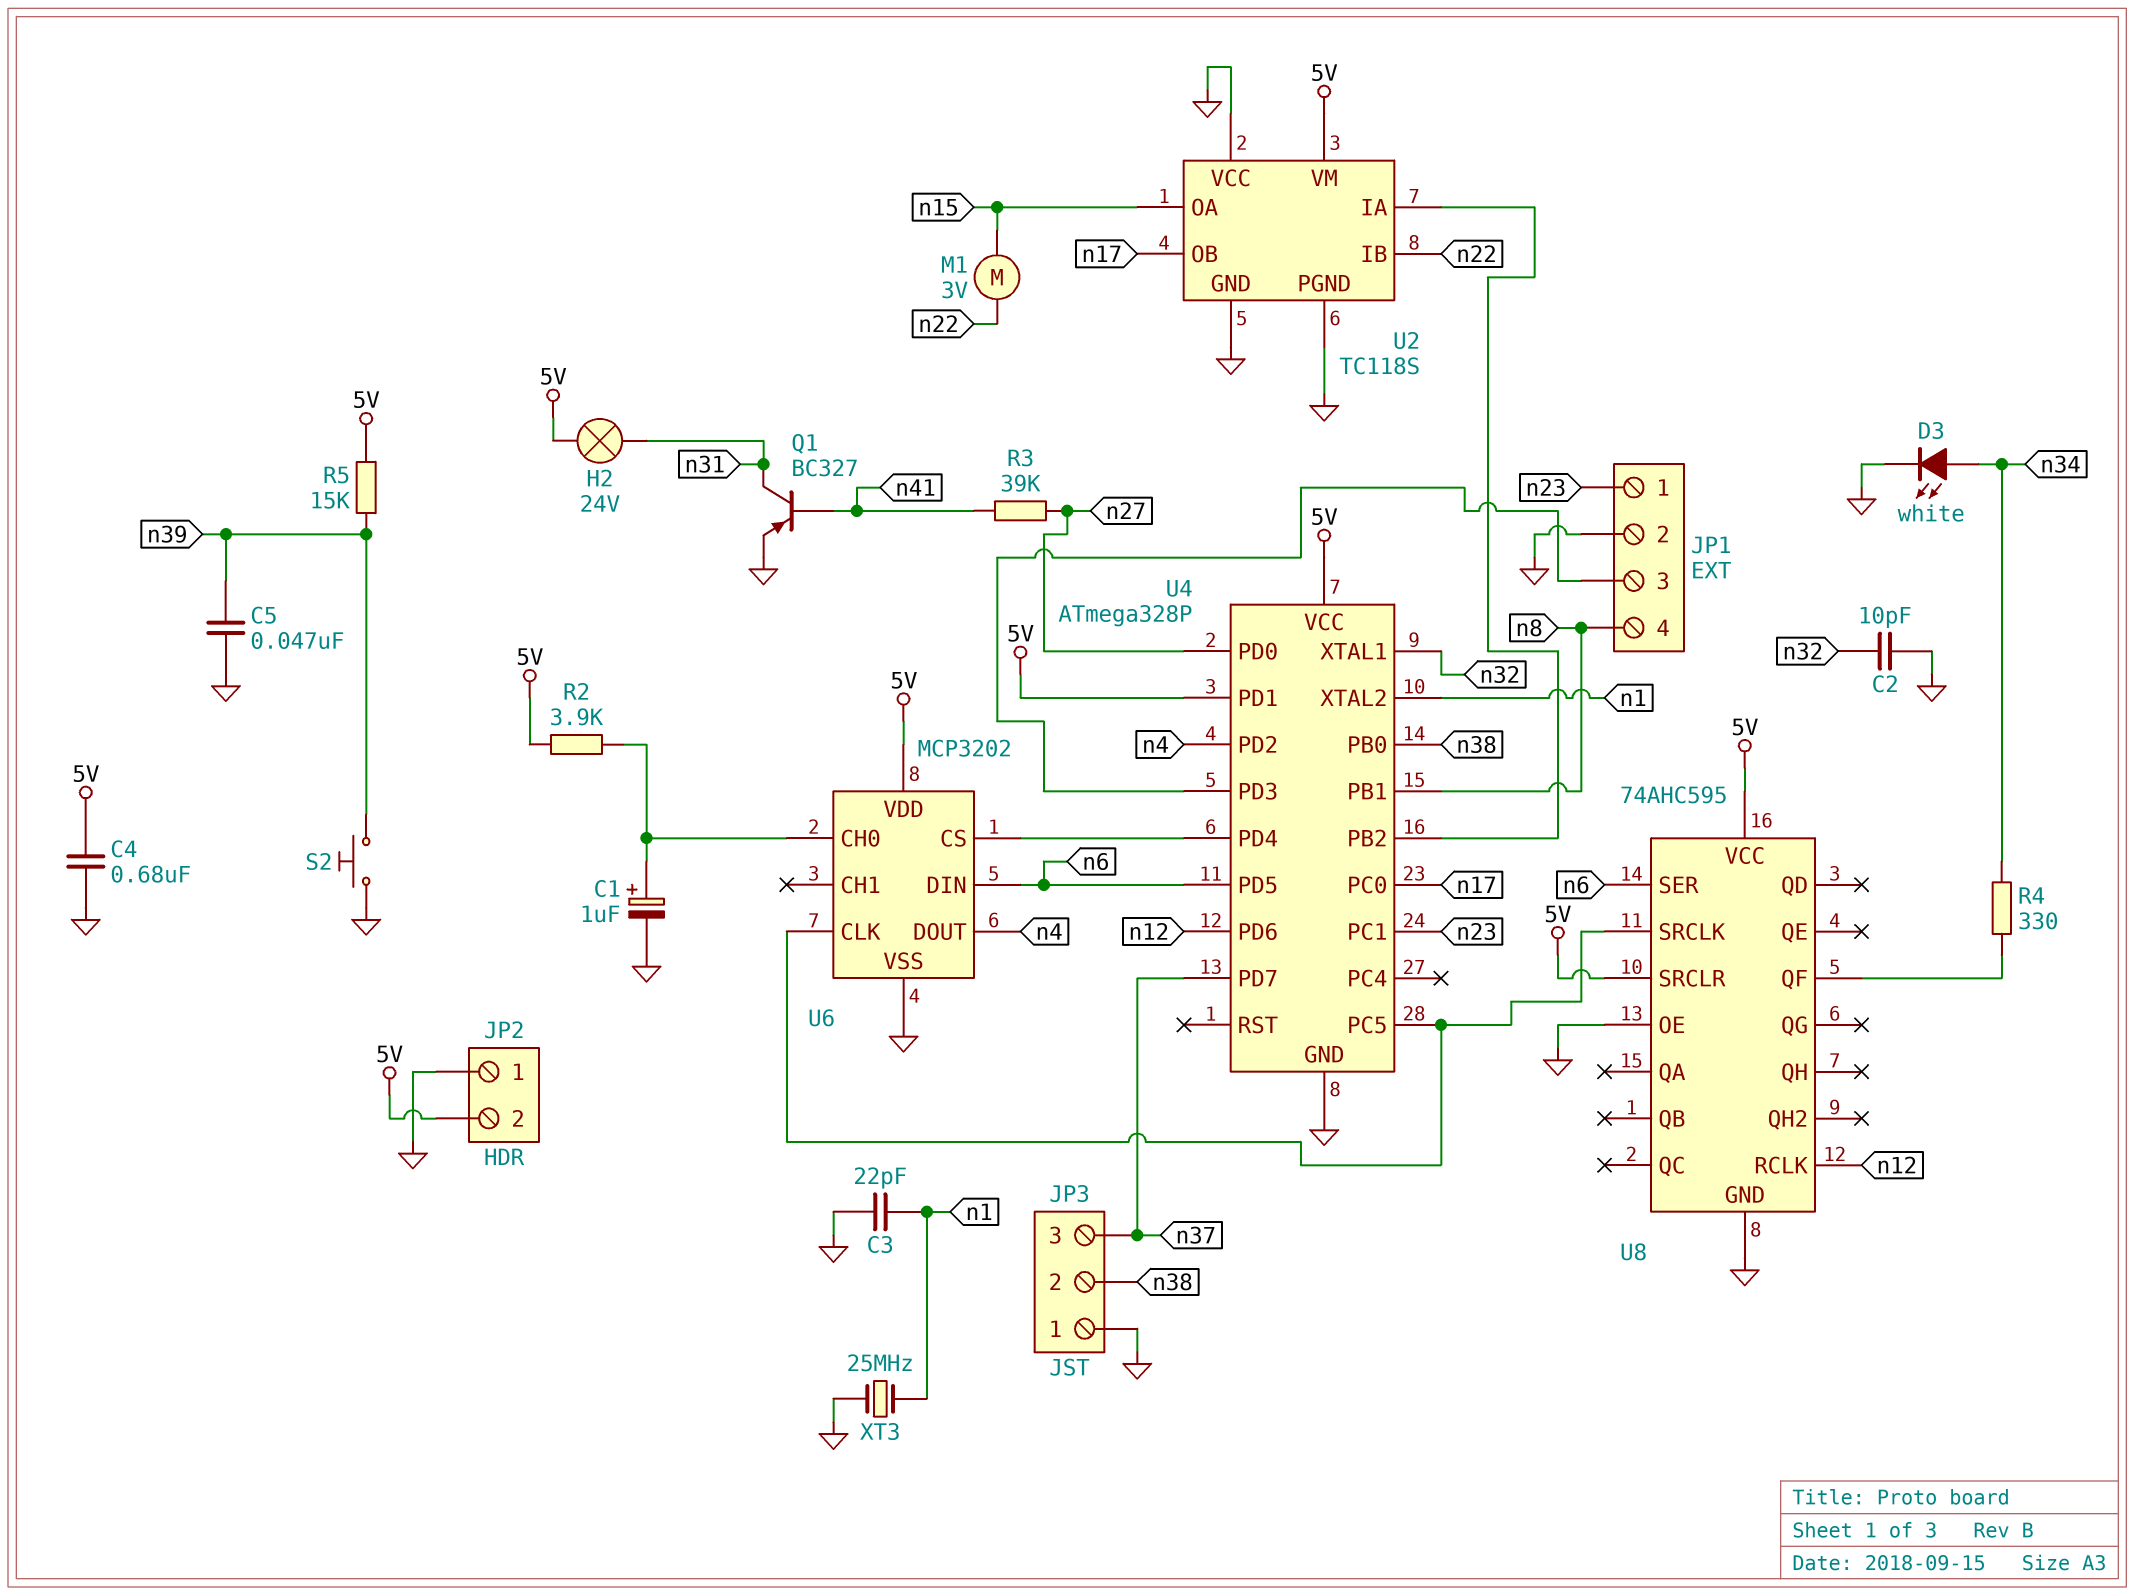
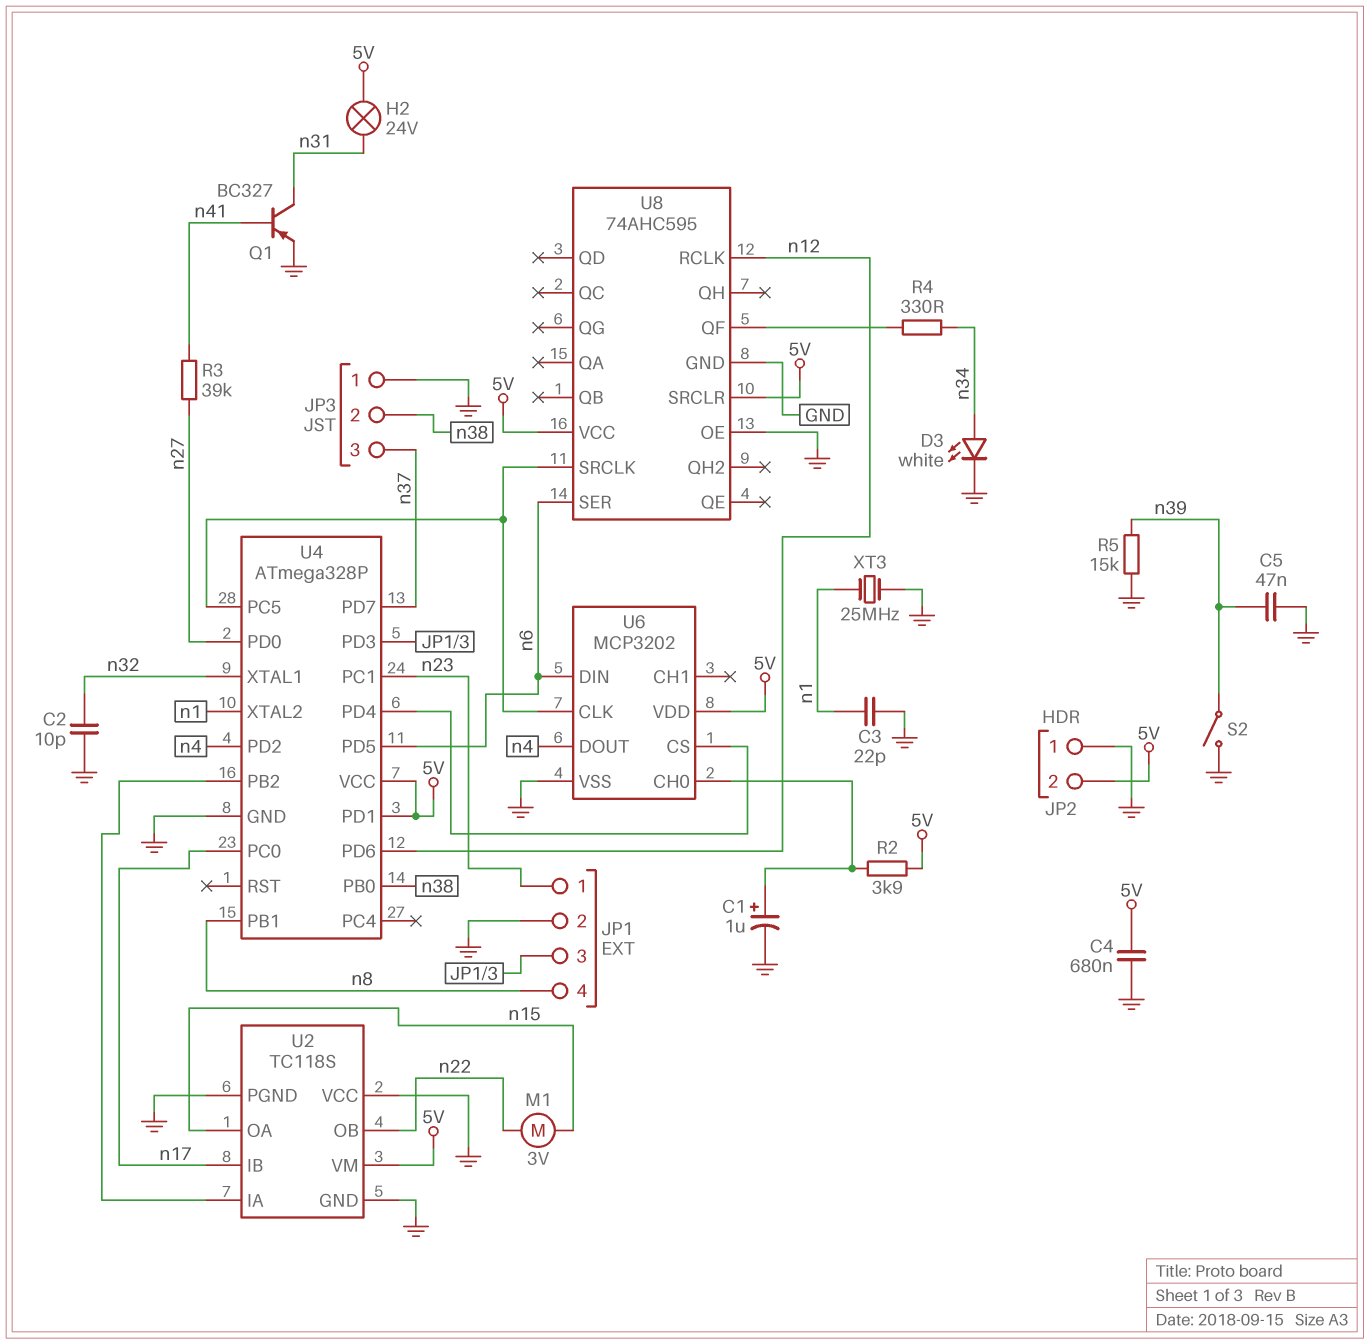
R5: 15k (5V, n39) -> 15k (GND, n39)
S2: button (GND, n39) -> switch (GND, n39)
U2 pin IB: n22 -> n17
U2 pin OB: n17 -> n22

